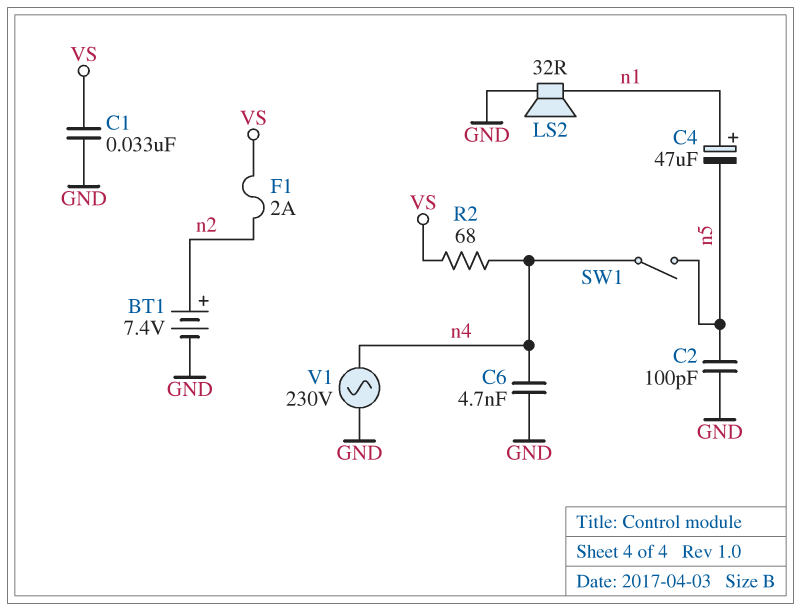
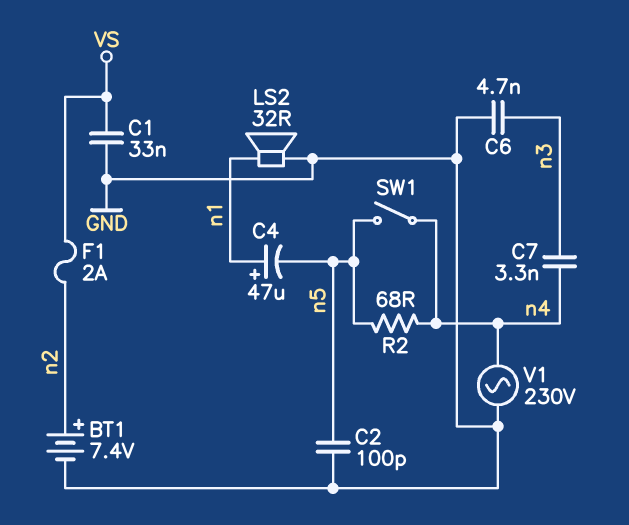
C6: 4.7nF (GND, n4) -> 4.7nF (GND, n3)
C7: none -> 3.3nF (n3, n4)
R2: 68 (VS, n4) -> 68 (n4, n5)

